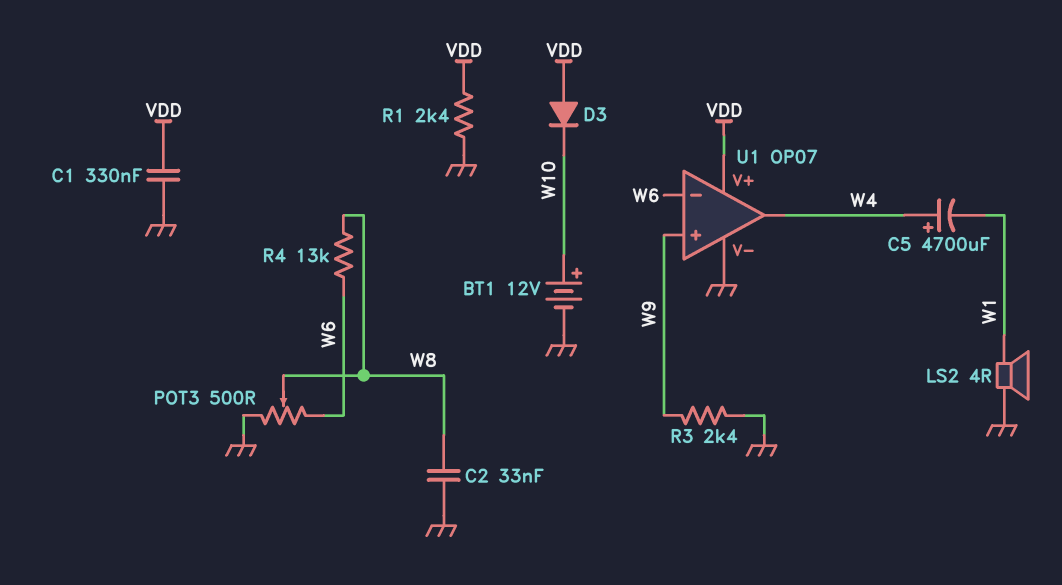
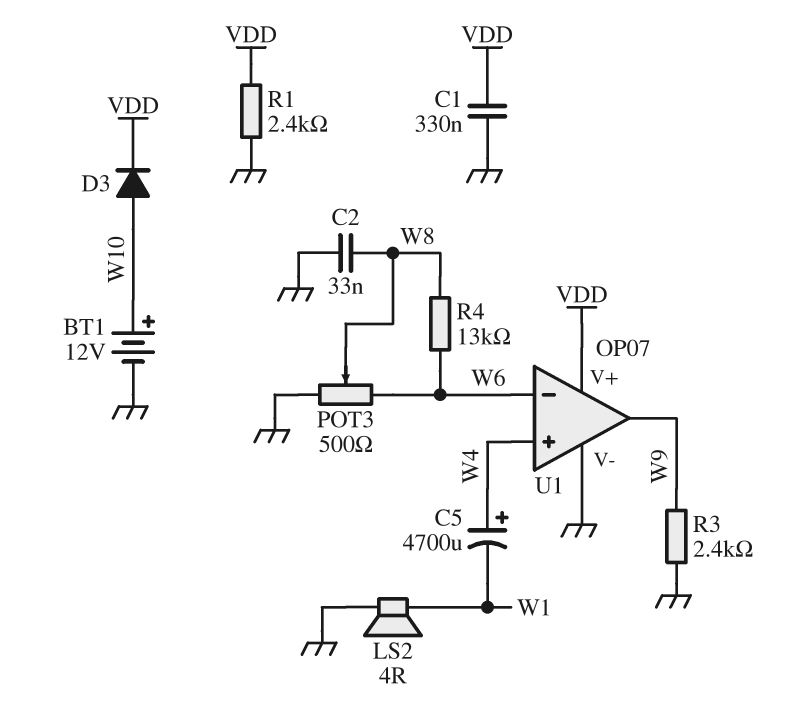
D3: diode (A VDD, K W10) -> diode (A W10, K VDD)
U1 pin in+: W9 -> W4
U1 pin out: W4 -> W9

